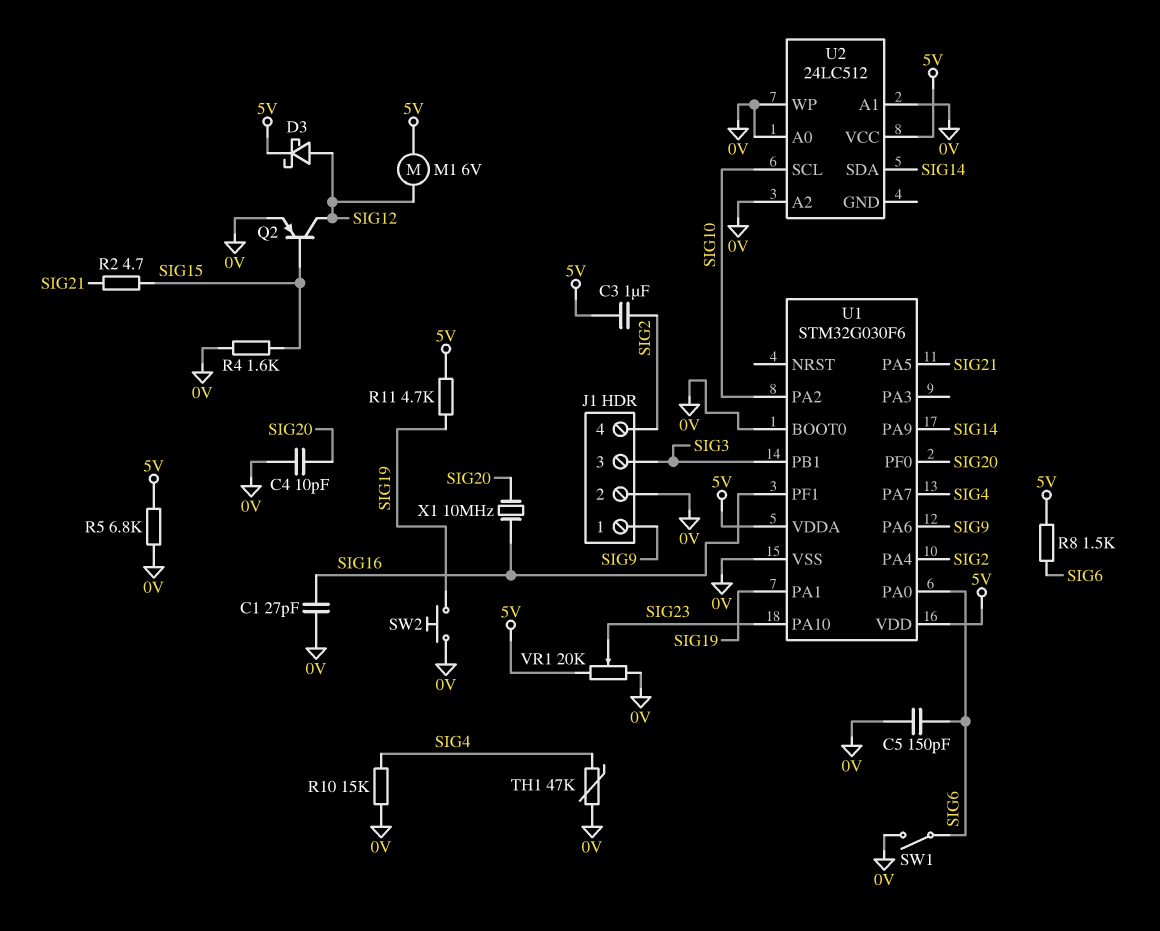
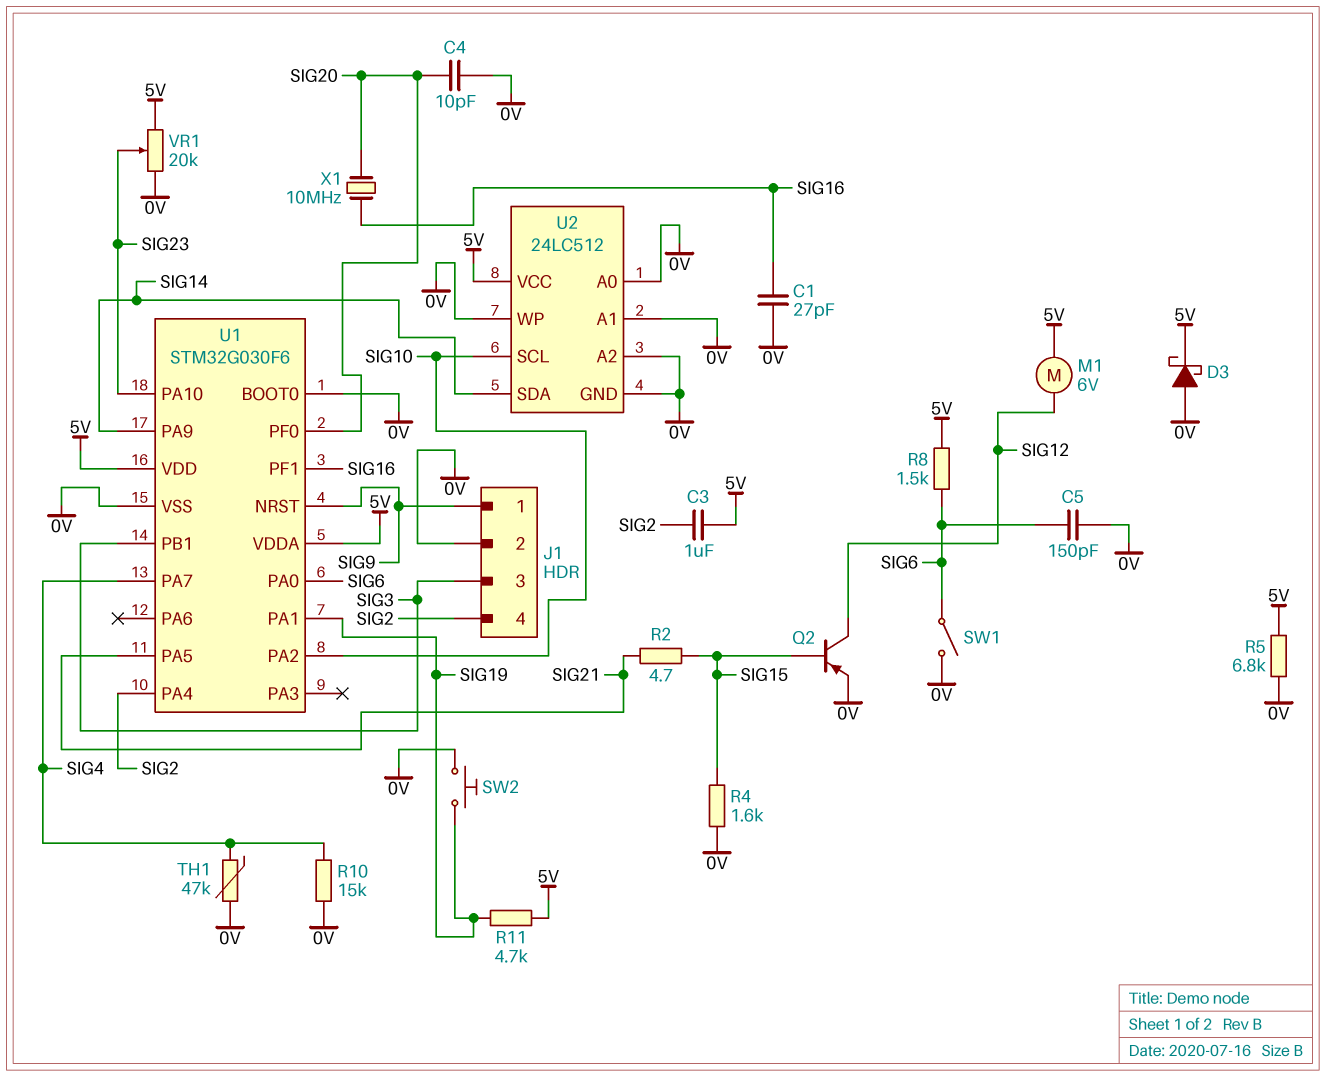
D3: schottky (A SIG12, K 5V) -> schottky (A 0V, K 5V)
U1 pin NRST: none -> SIG9
U1 pin PA6: SIG9 -> none
U2 pin GND: none -> 0V

